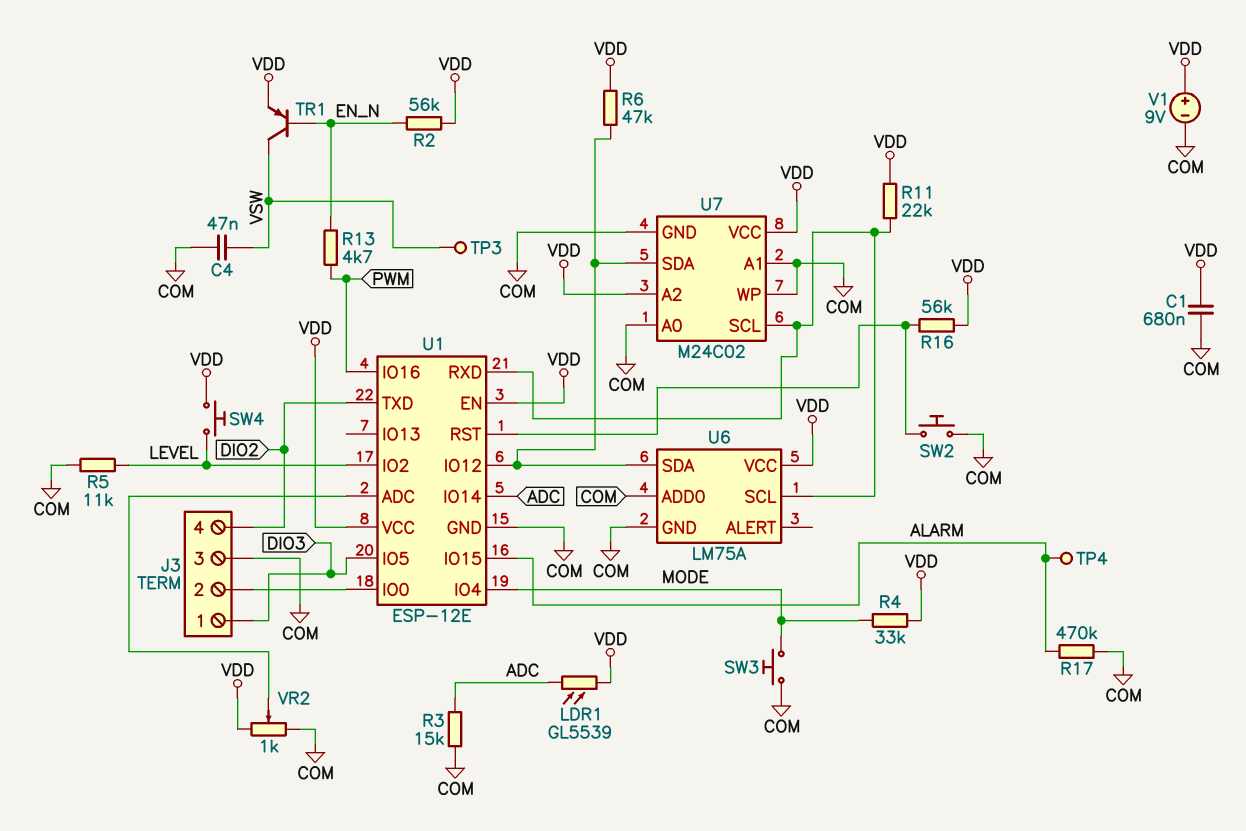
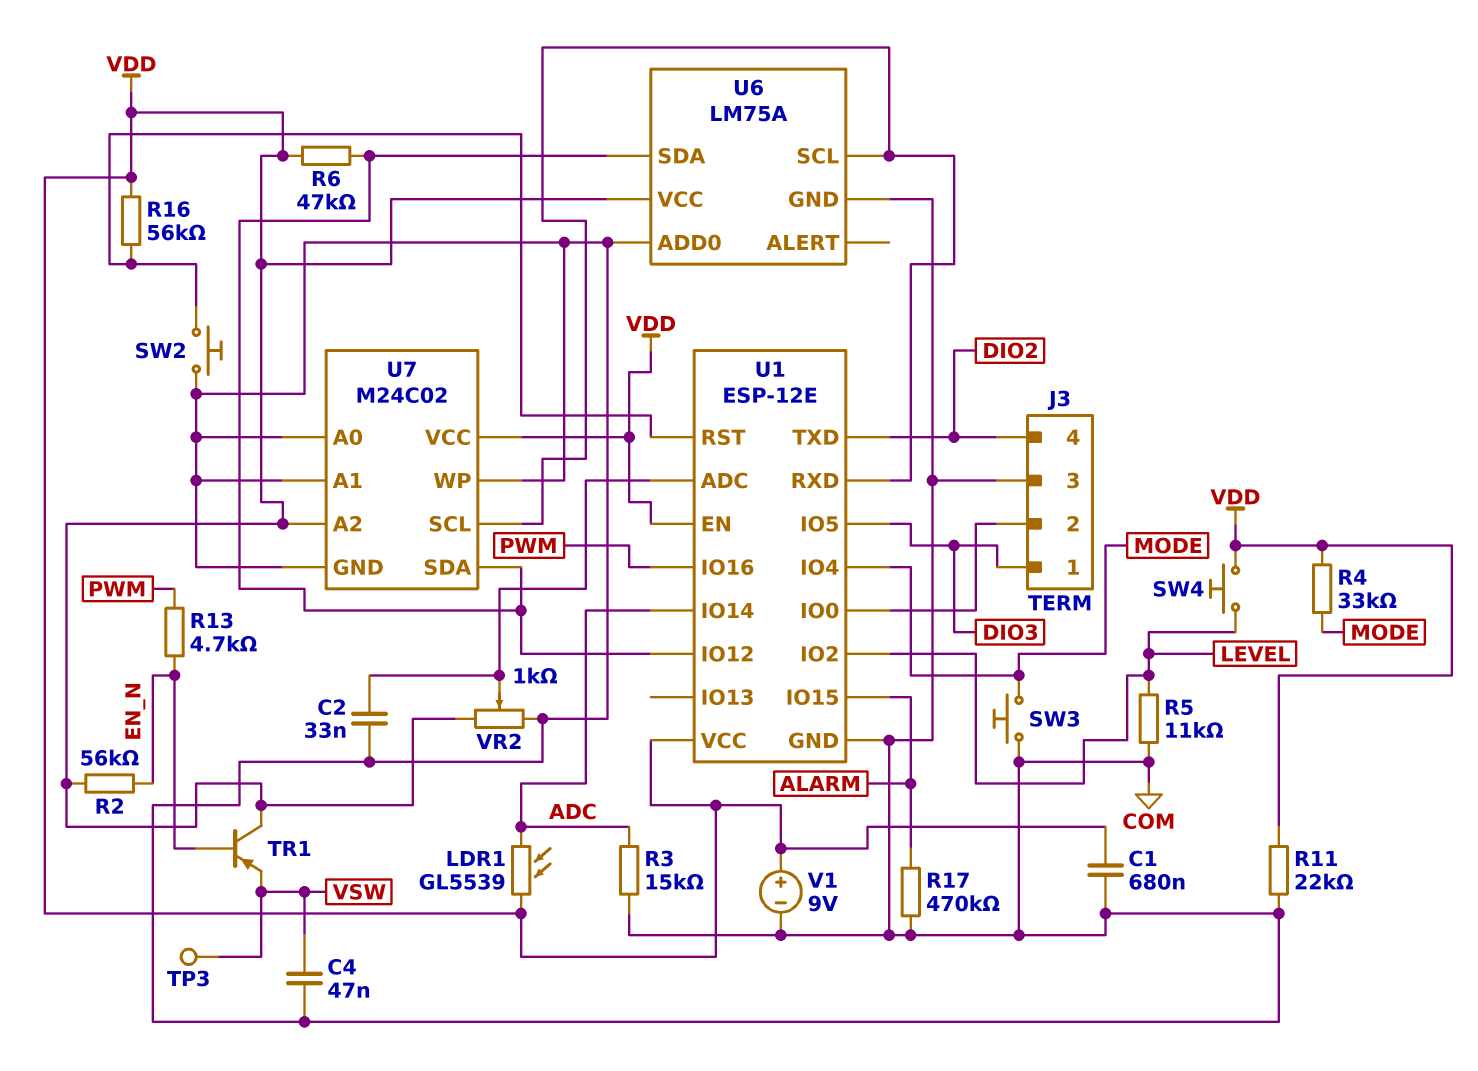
C2: none -> 33nF (COM, U1/ADC)
R11: 22k (U1/RXD, VDD) -> 22k (COM, VDD)
TP4: test point (ALARM) -> none
TR1: PNP (B EN_N, C VSW, E VDD) -> PNP (B EN_N, C VDD, E VSW)

